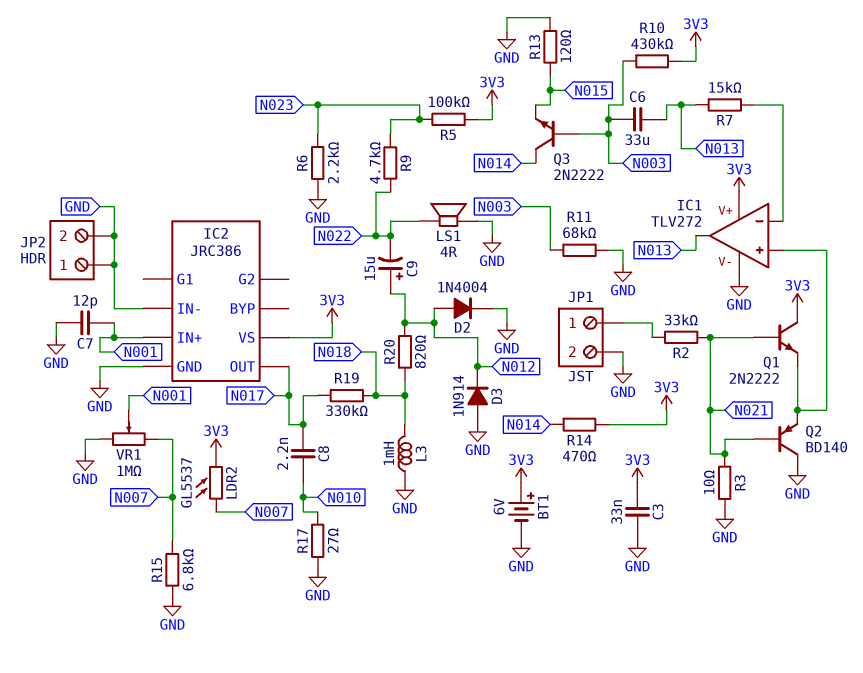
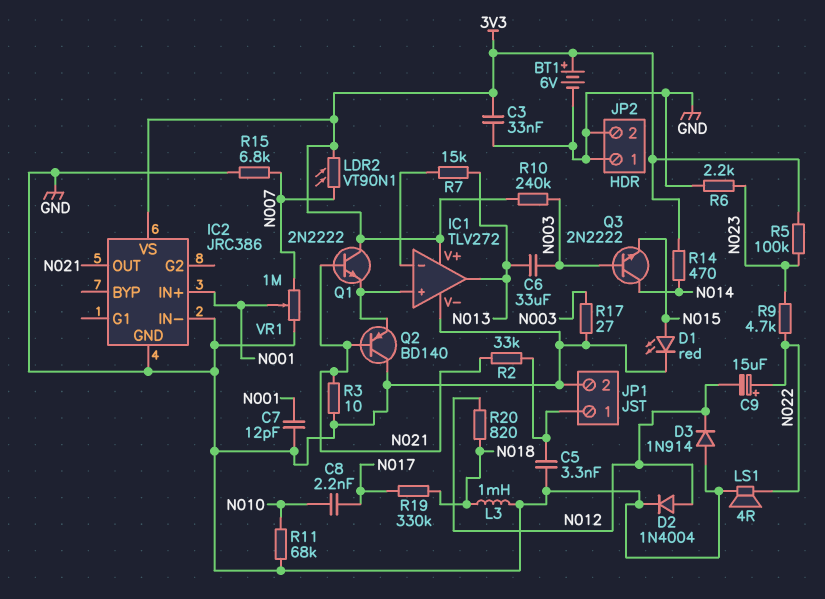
C5: none -> 3.3nF (GND, JP1/1)
C9: 15uF (plus N012, minus N022) -> 15uF (plus N022, minus N012)
D1: none -> LED red (A N015, K GND)
IC2 pin OUT: N017 -> N021
LDR2: GL5537 (3V3, N007) -> VT90N1 (3V3, N007)
R10: 430k (3V3, N003) -> 240k (3V3, N003)
R11: 68k (GND, N003) -> 68k (GND, N010)
R13: 120 (GND, N015) -> none
R17: 27 (GND, N010) -> 27 (GND, N003)

